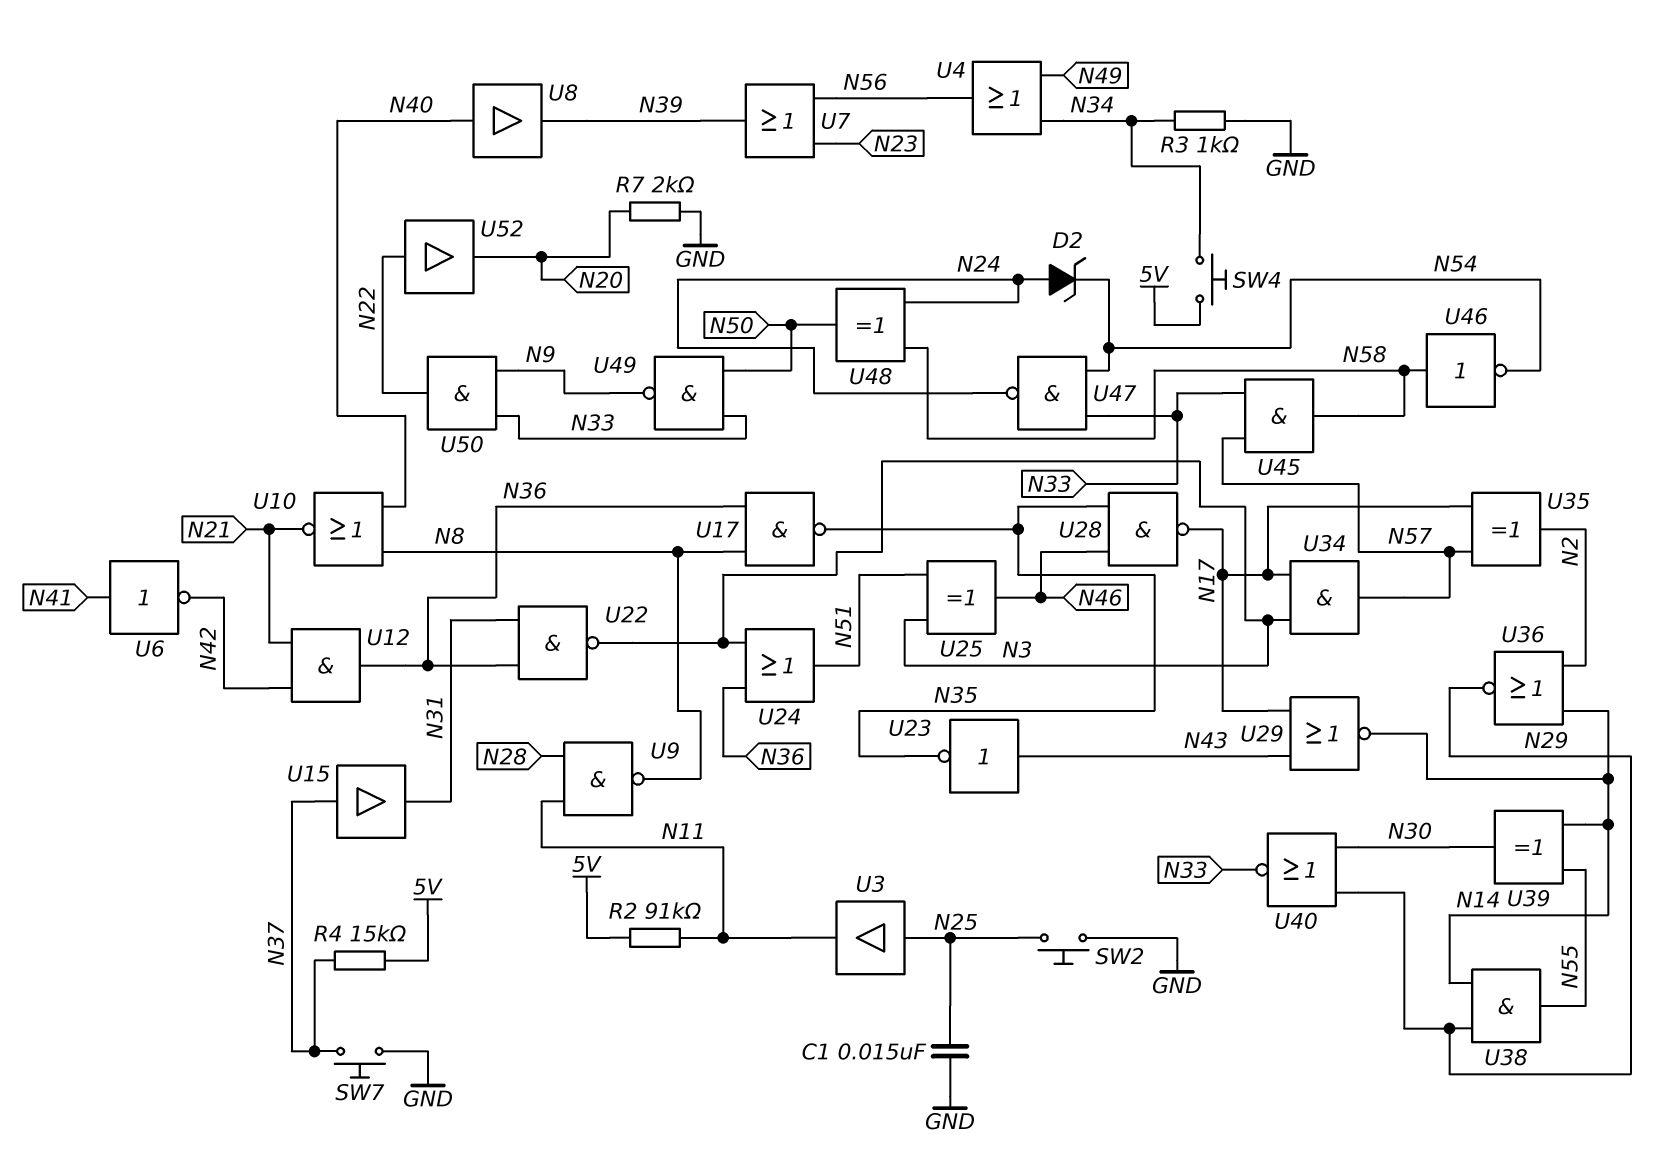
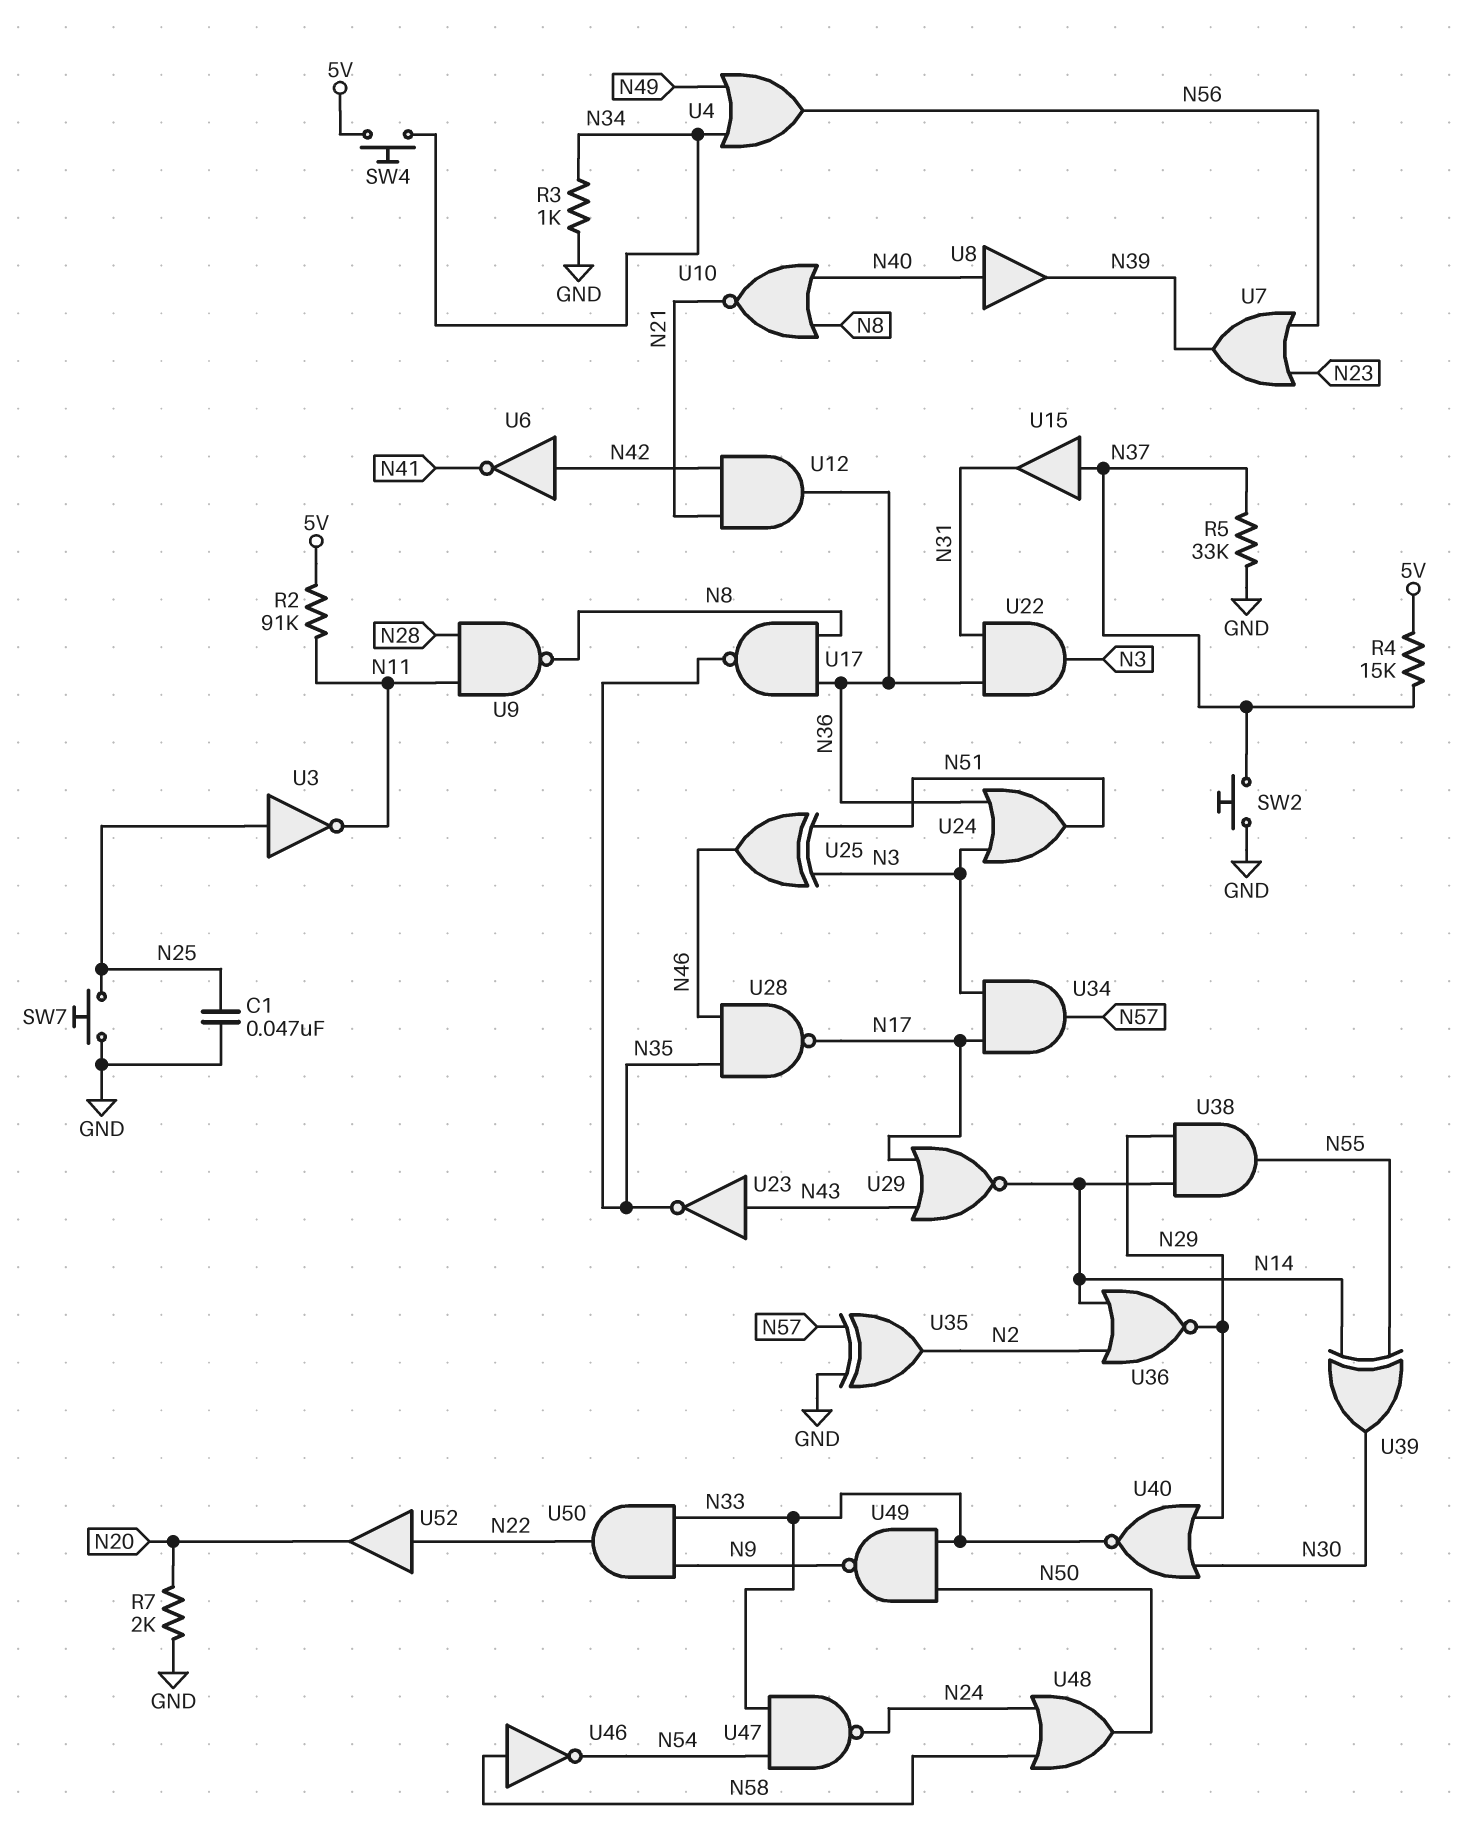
C1: 15nF (GND, N25) -> 47nF (GND, N25)
D2: zener (A N24, K N54) -> none
R5: none -> 33k (GND, N37)
SW2: button (GND, N25) -> button (GND, N37)
SW7: button (GND, N37) -> button (GND, N25)
U3: buffer (in N25, out N11) -> NOT (in N25, out N11)
U6: NOT (in N41, out N42) -> NOT (in N42, out N41)
U22: NAND (in N31, in N36, out N3) -> AND (in N31, in N36, out N3)
U35: XOR (in N17, in N57, out N2) -> XOR (in GND, in N57, out N2)
U45: AND (in N33, in N57, out N58) -> none
U48: XOR (in N24, in N58, out N50) -> OR (in N24, in N58, out N50)

